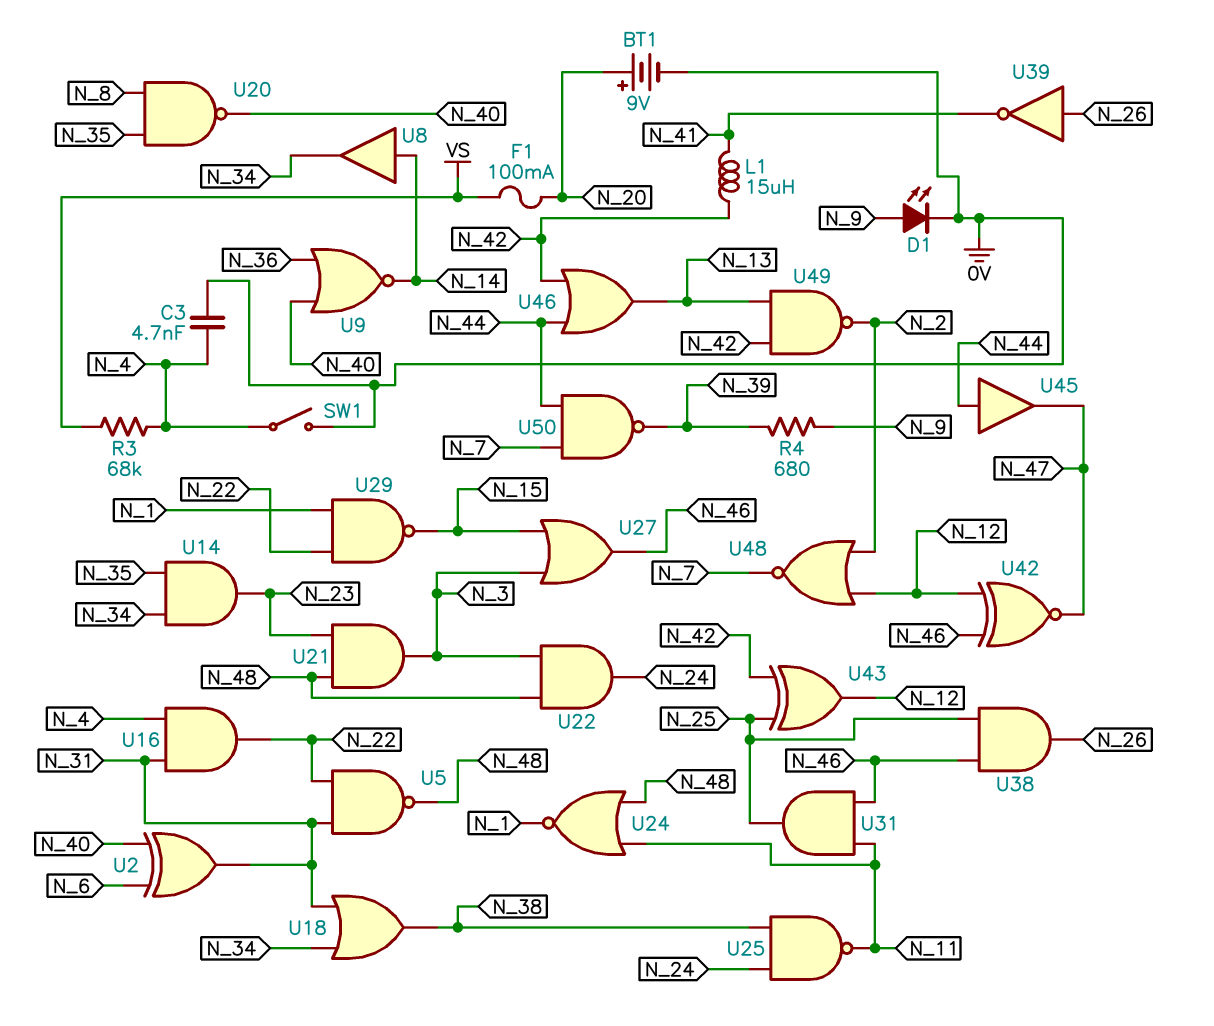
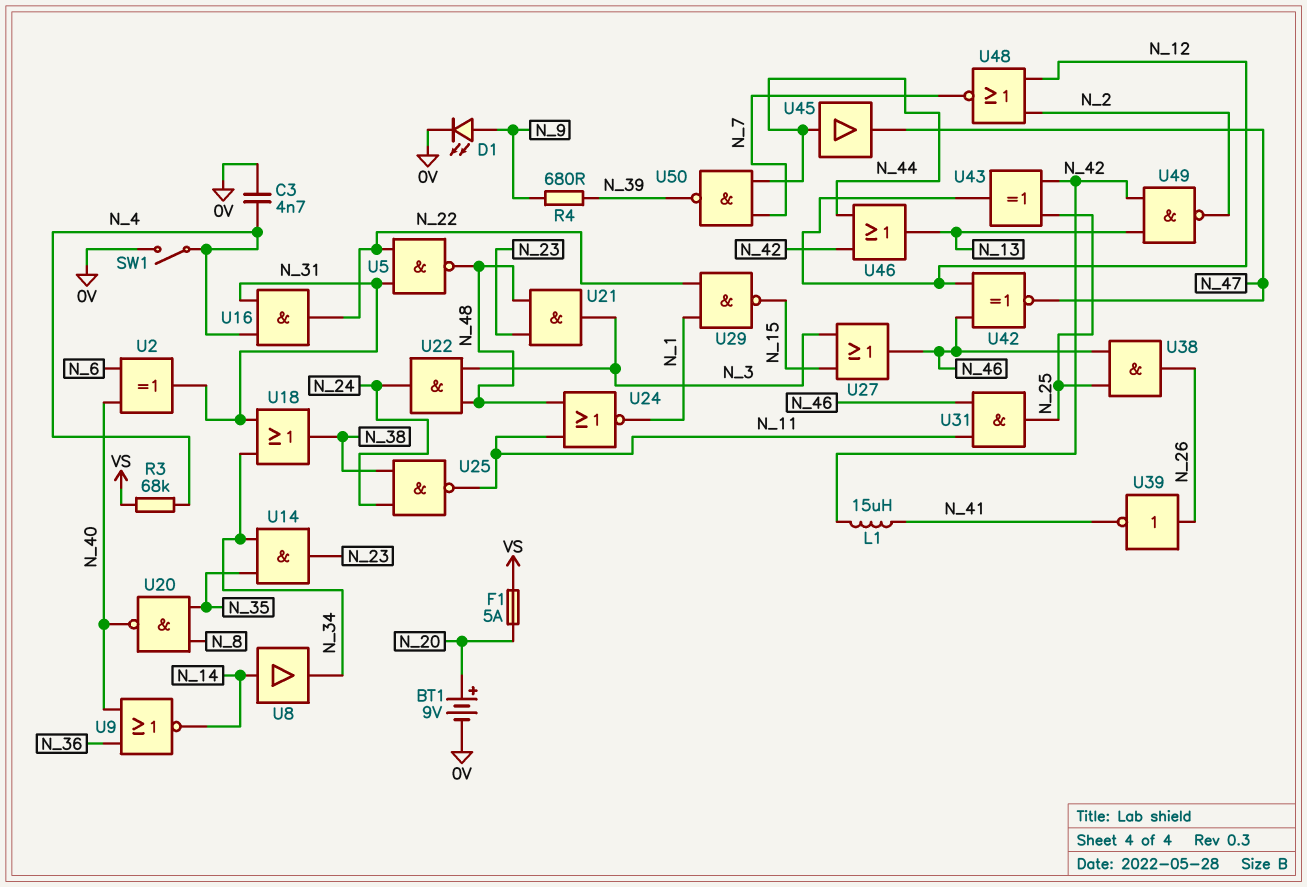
F1: 100mA (N_20, VS) -> 5A (N_20, VS)

